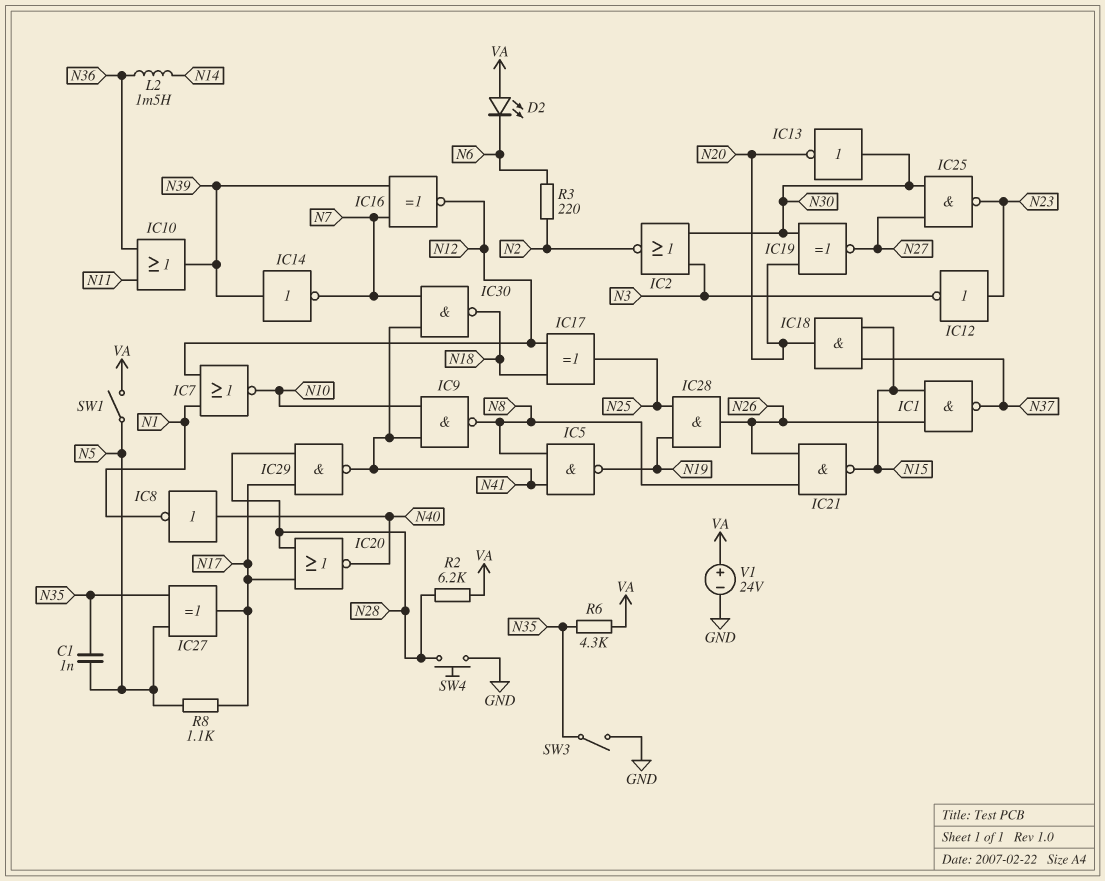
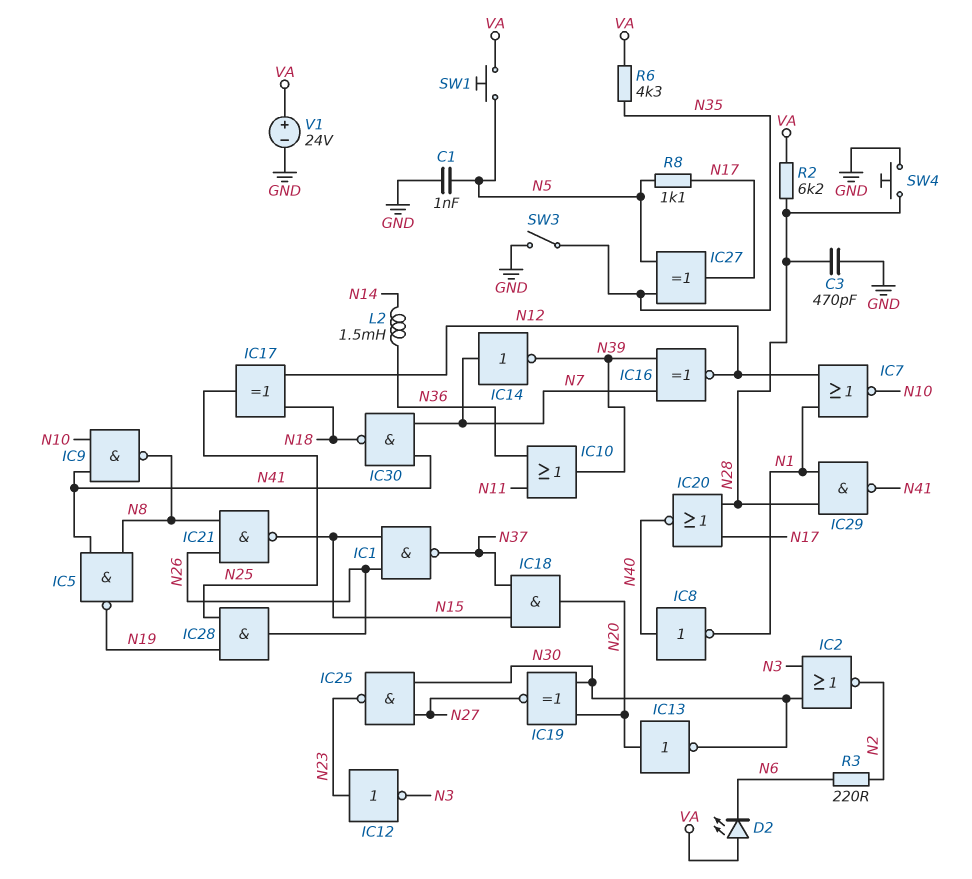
C1: 1nF (N5, N35) -> 1nF (GND, N5)
C3: none -> 470pF (GND, N28)
IC13: NOT (in N30, out N20) -> NOT (in N20, out N30)
IC14: NOT (in N39, out N7) -> NOT (in N7, out N39)
IC29: NAND (in N17, in N28, out N41) -> NAND (in N1, in N28, out N41)
SW1: switch (N5, VA) -> button (N5, VA)

